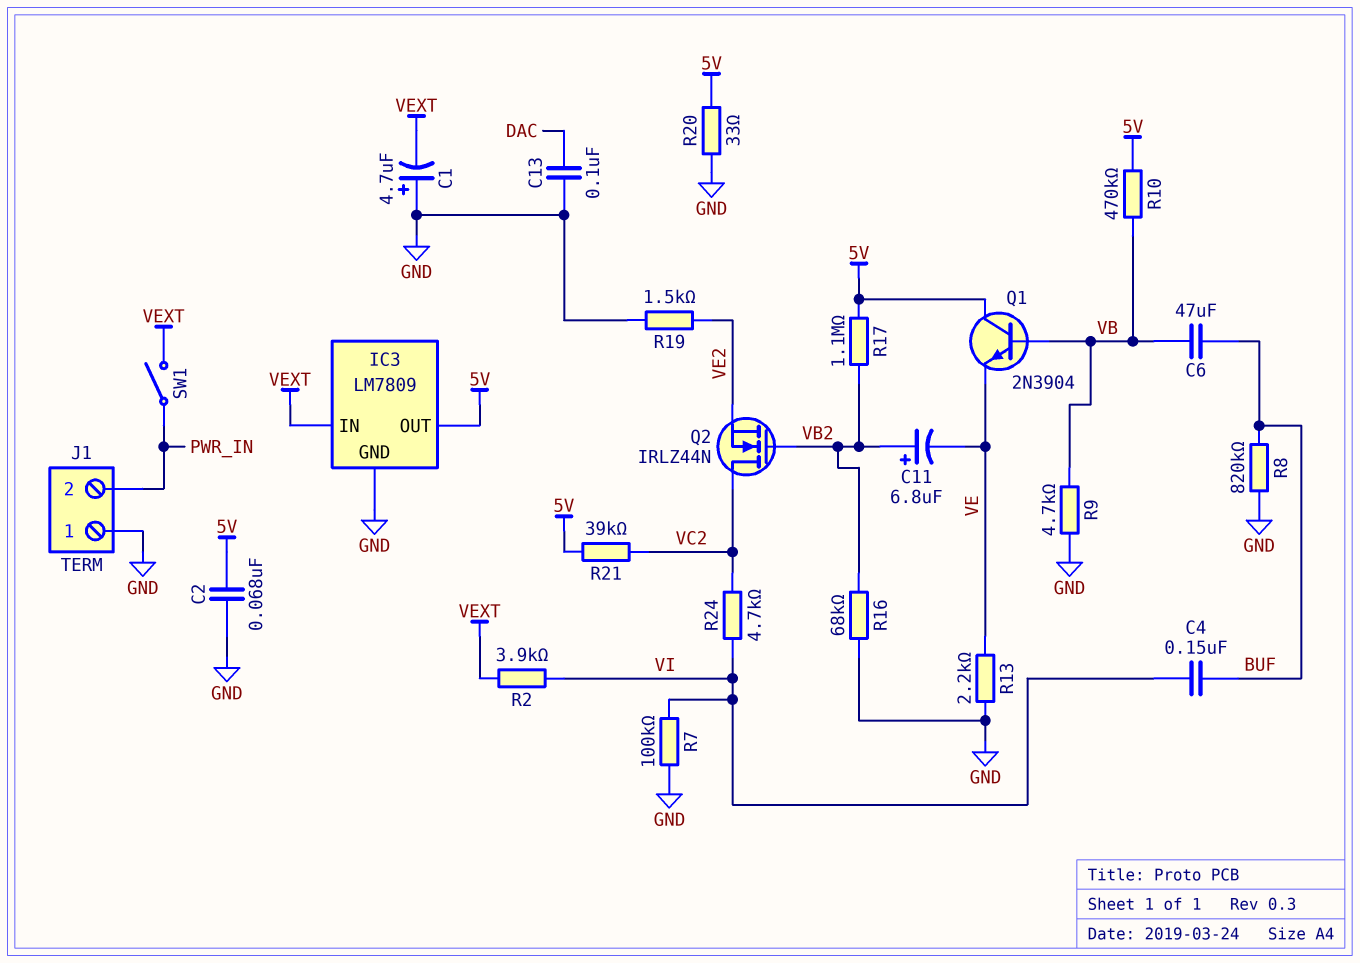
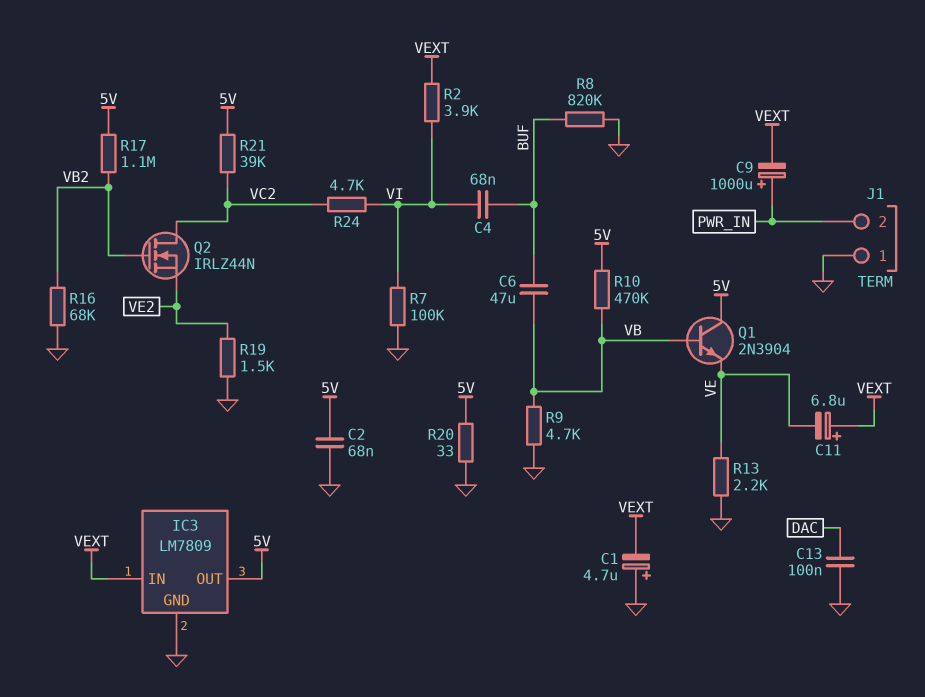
C4: 150nF (BUF, VI) -> 68nF (BUF, VI)
C9: none -> 1000uF (plus PWR_IN, minus VEXT)
C11: 6.8uF (plus VB2, minus VE) -> 6.8uF (plus VEXT, minus VE)
SW1: switch (PWR_IN, VEXT) -> none

